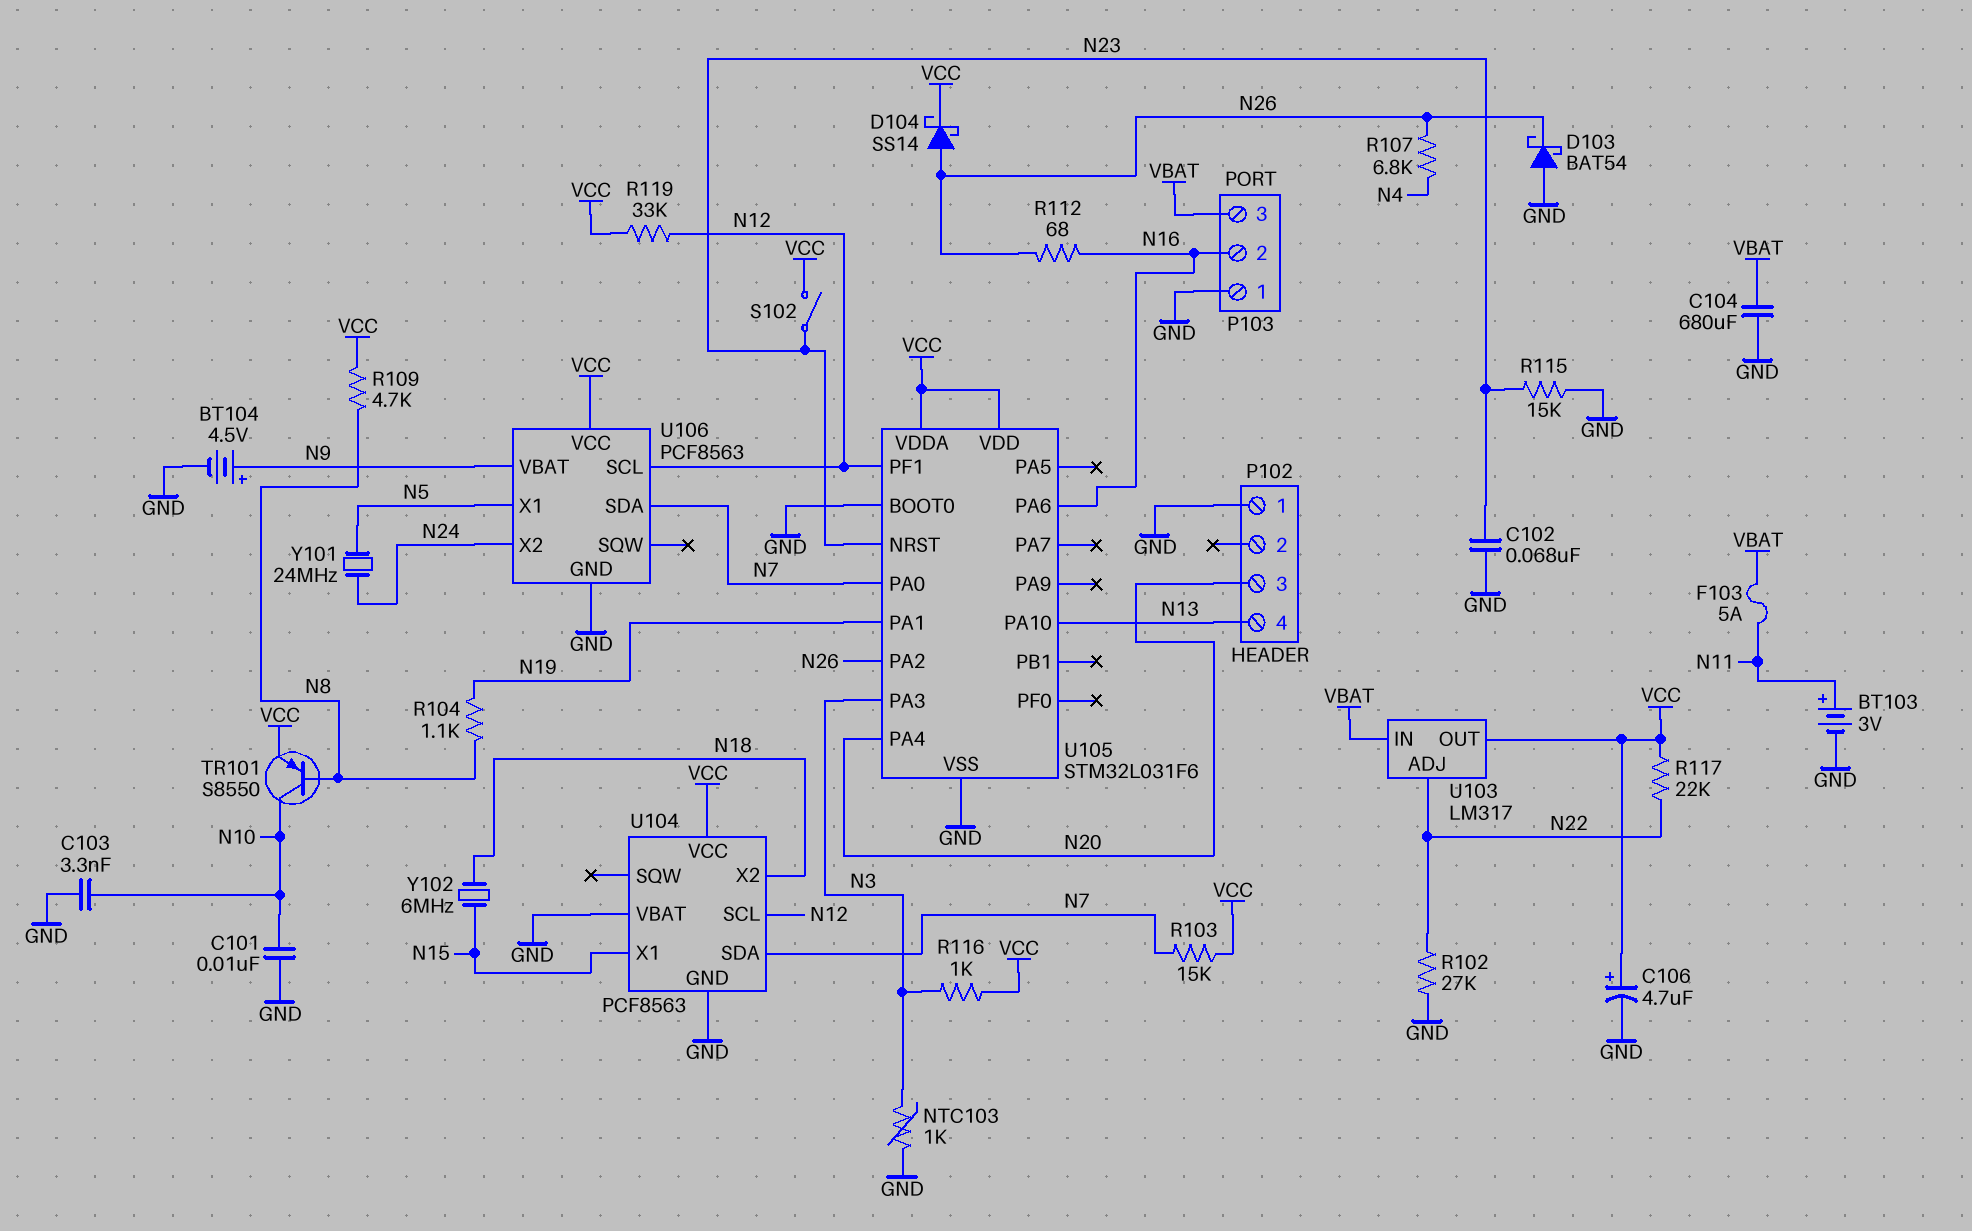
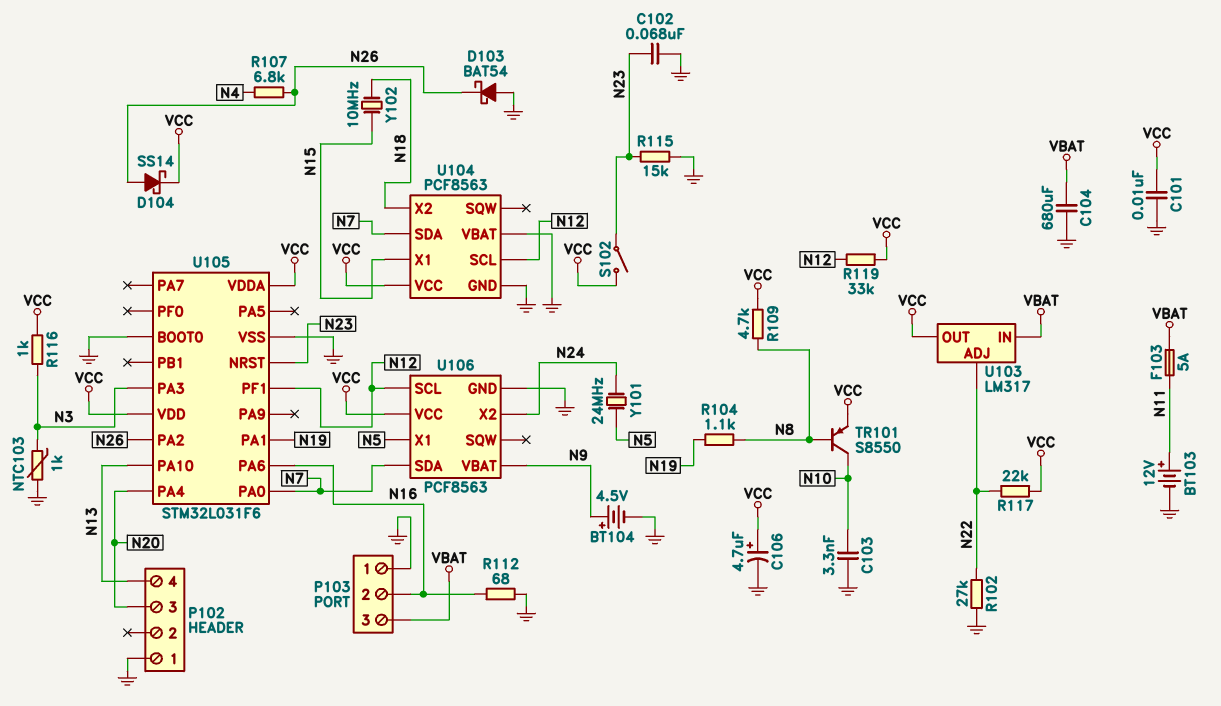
BT103: 3V (plus N11, minus GND) -> 12V (plus N11, minus GND)
C101: 10nF (GND, N10) -> 10nF (GND, VCC)
R103: 15k (N7, VCC) -> none
R112: 68 (N16, N26) -> 68 (GND, N16)
Y102: 6MHz (N15, N18) -> 10MHz (N15, N18)

